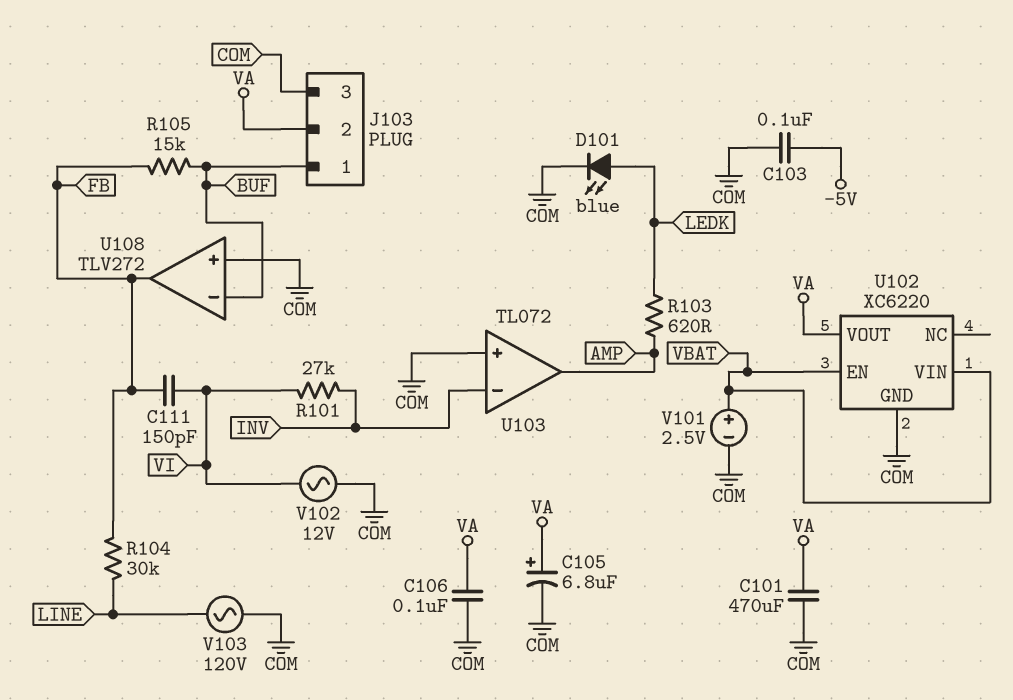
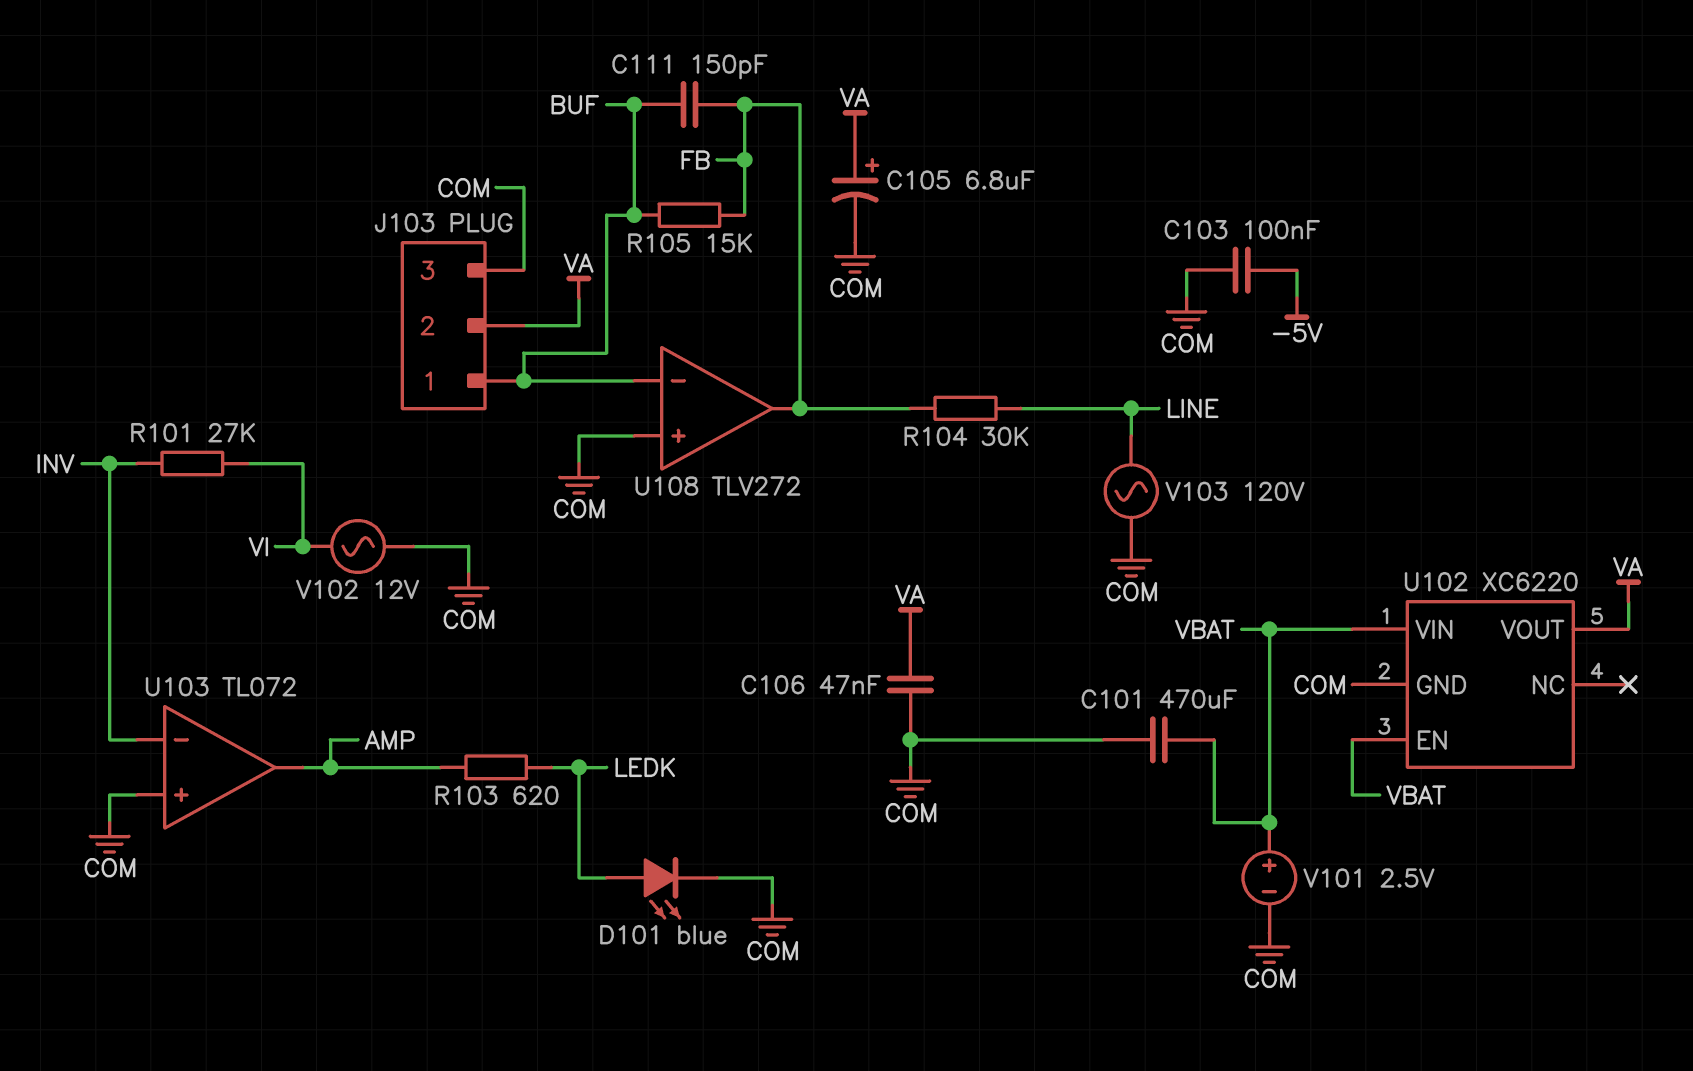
C101: 470uF (COM, VA) -> 470uF (COM, VBAT)
C106: 100nF (COM, VA) -> 47nF (COM, VA)
C111: 150pF (FB, VI) -> 150pF (BUF, FB)

